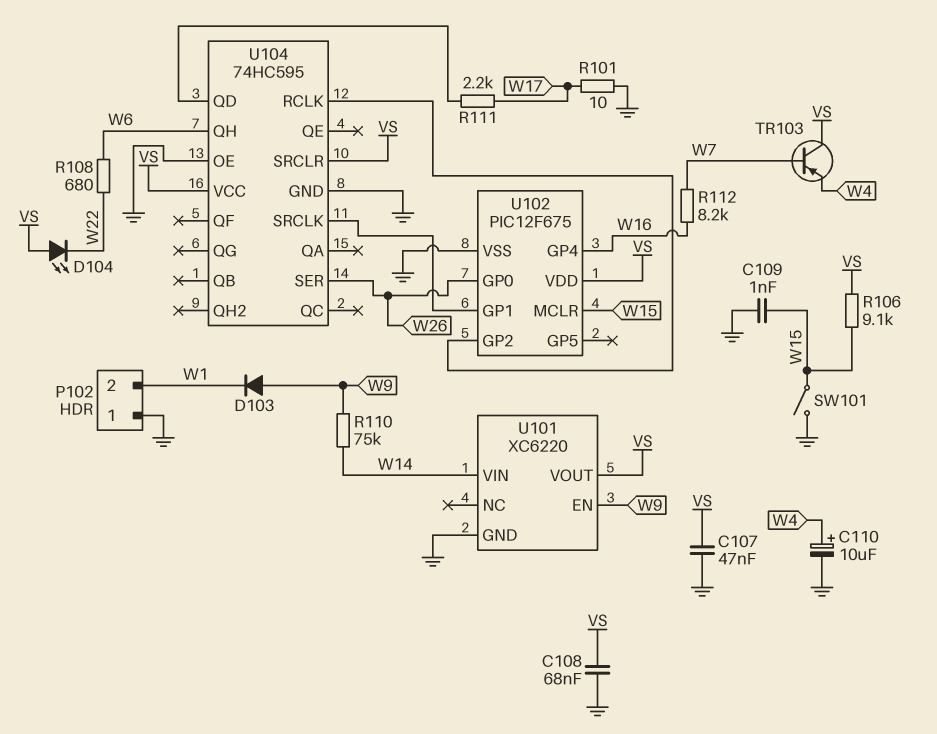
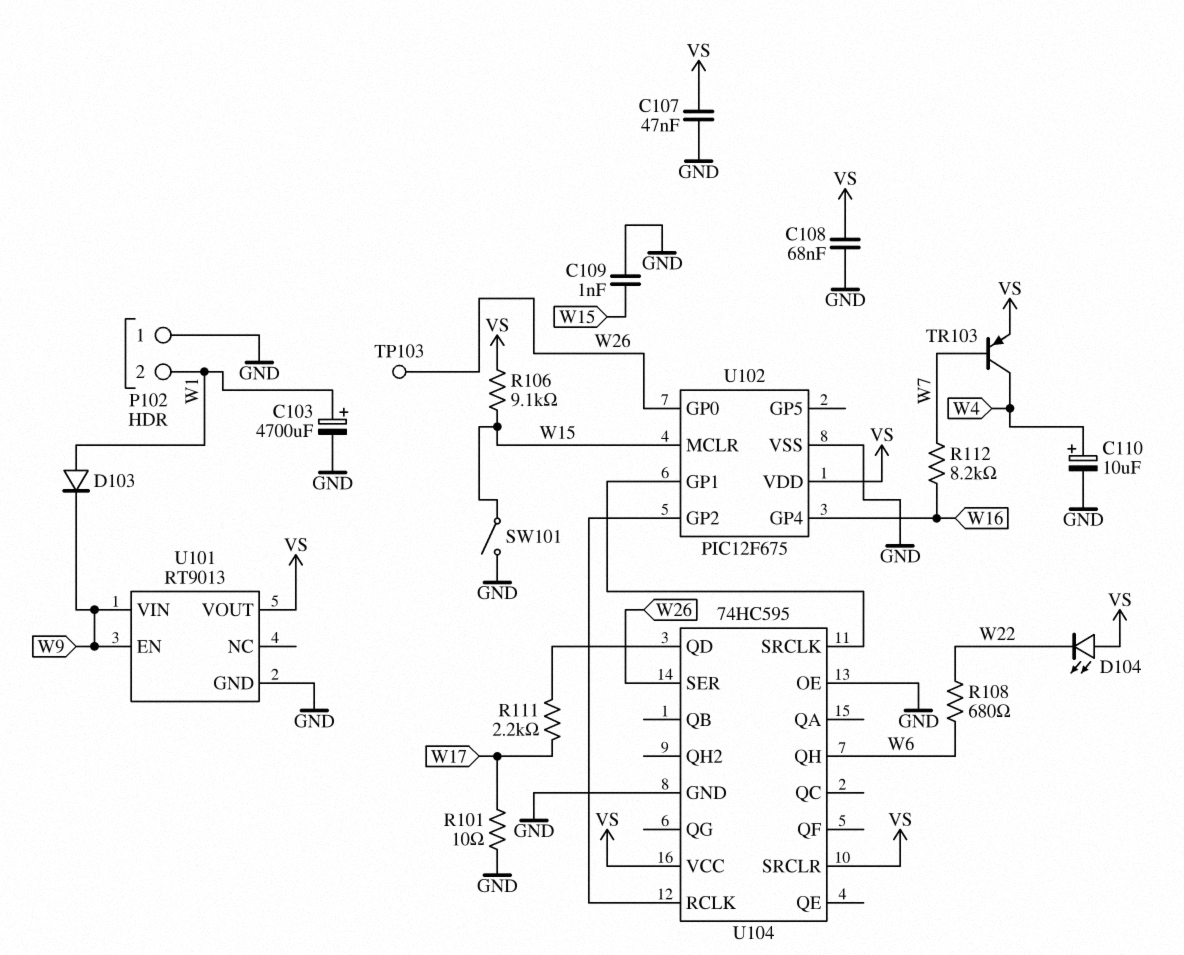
C103: none -> 4700uF (plus W1, minus GND)
D103: diode (A W9, K W1) -> diode (A W1, K W9)
R110: 75k (W9, W14) -> none
TP103: none -> test point (W26)
TR103: PNP (B W7, C VS, E W4) -> PNP (B W7, C W4, E VS)
U101: XC6220 -> RT9013
U101 pin VIN: W14 -> W9

